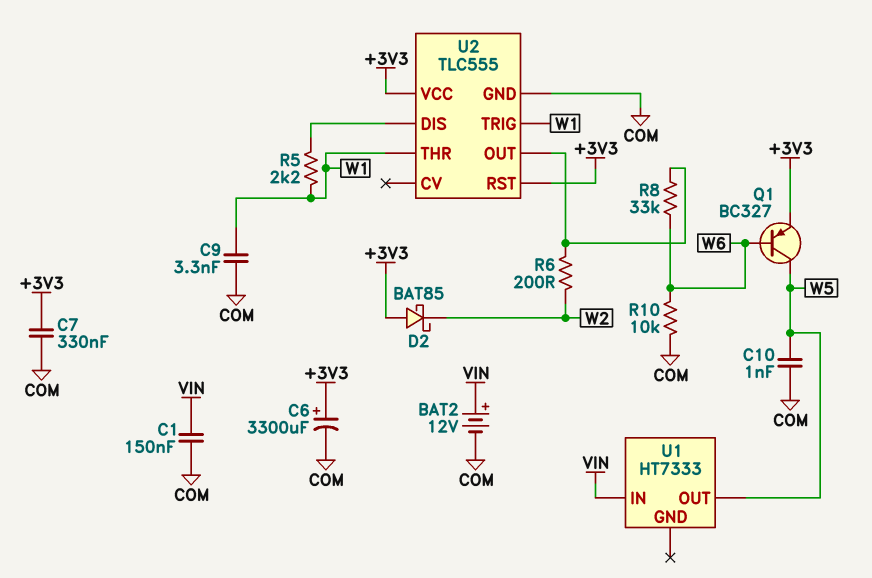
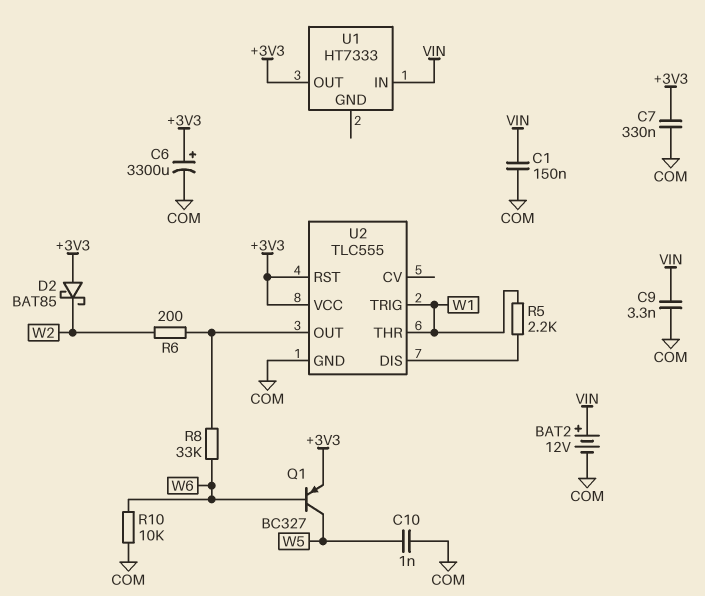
C9: 3.3nF (COM, W1) -> 3.3nF (COM, VIN)
U1 pin OUT: W5 -> +3V3

